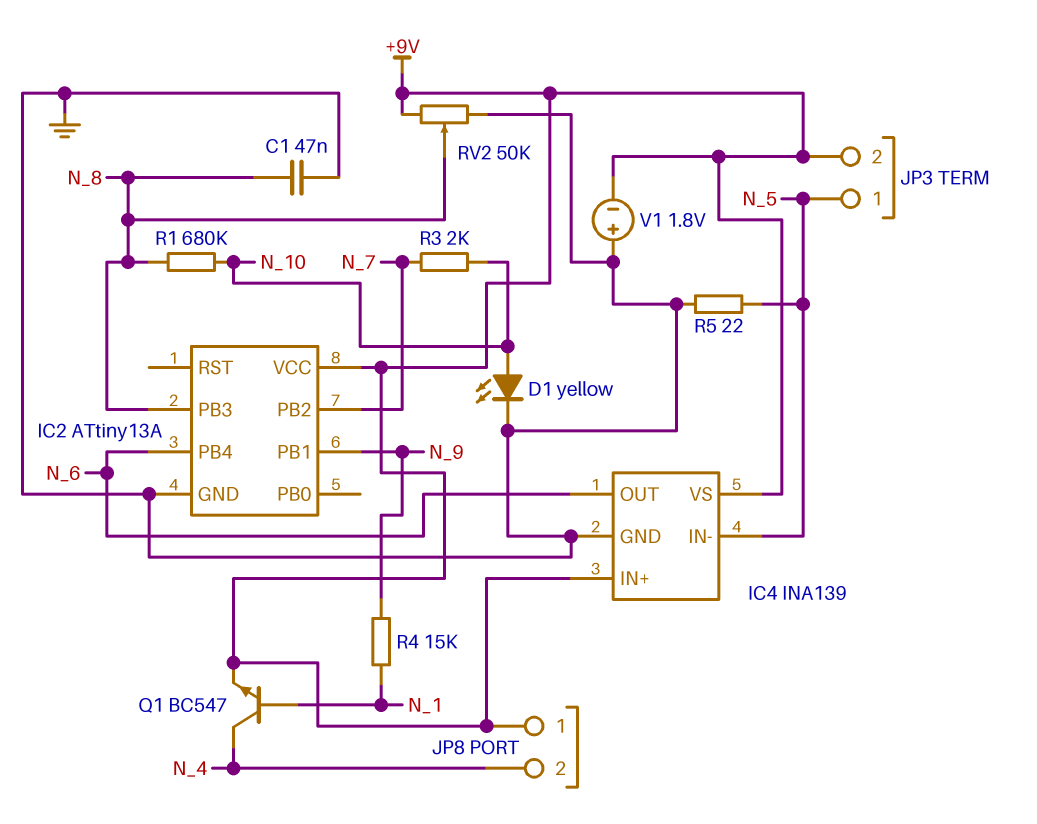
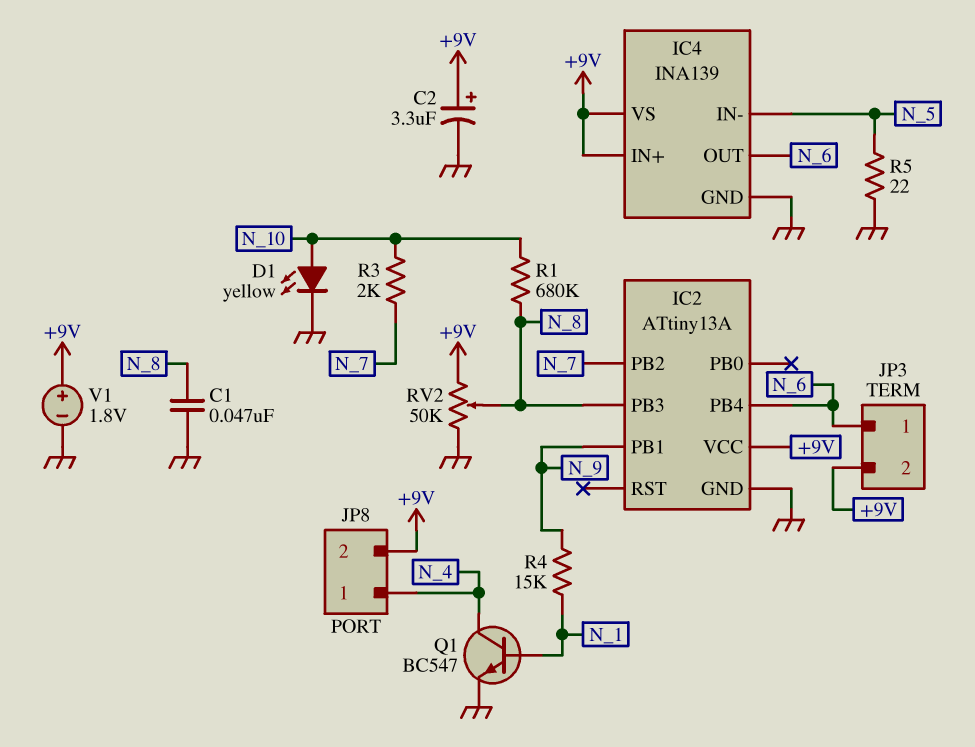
C2: none -> 3.3uF (plus +9V, minus GND)
JP3 pin 1: N_5 -> N_6
JP8 pin 1: +9V -> N_4
JP8 pin 2: N_4 -> +9V
Q1: NPN BC547 (B N_1, C N_4, E +9V) -> NPN BC547 (B N_1, C N_4, E GND)
V1: 1.8V (plus GND, minus +9V) -> 1.8V (plus +9V, minus GND)

